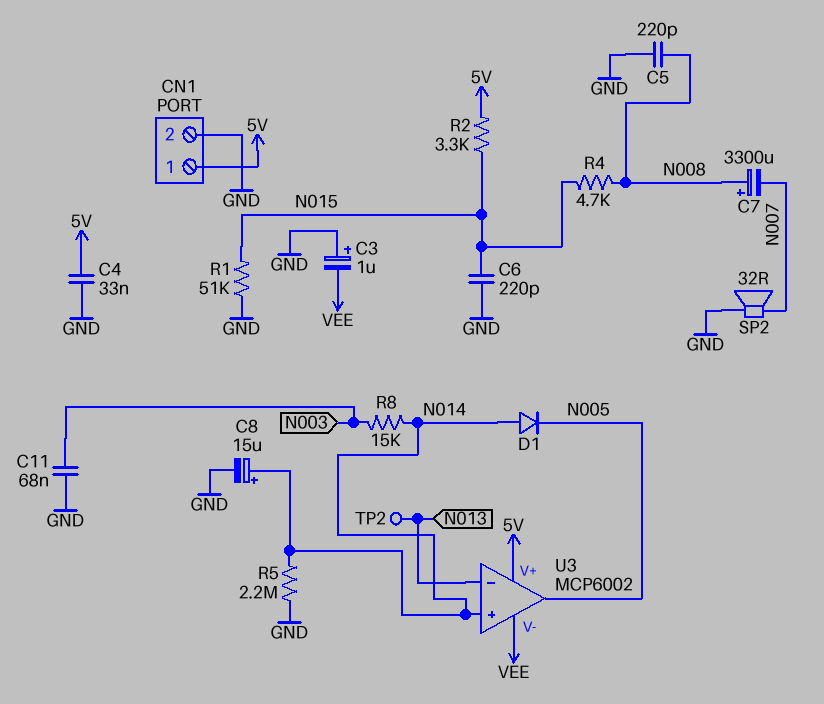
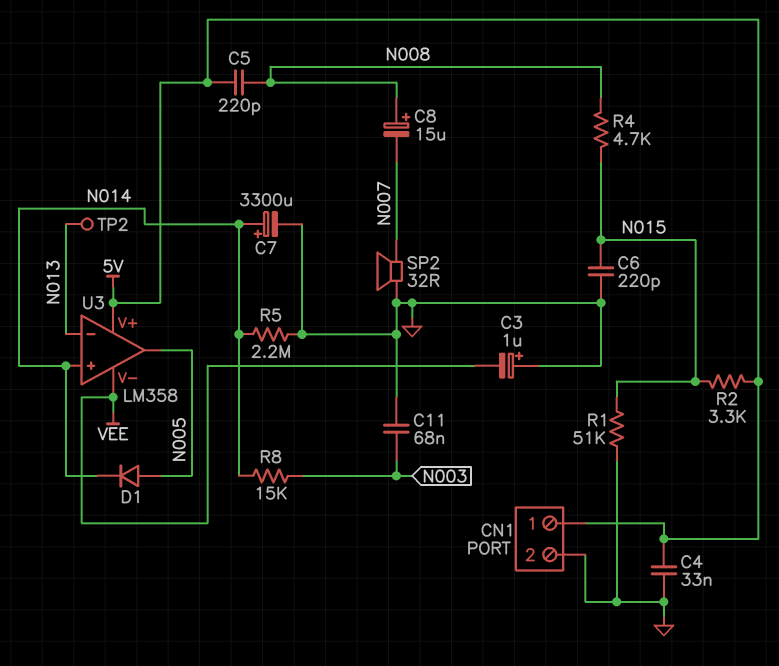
C5: 220pF (GND, N008) -> 220pF (5V, N008)
C7: 3300uF (plus N008, minus N007) -> 3300uF (plus N014, minus GND)
C8: 15uF (plus N014, minus GND) -> 15uF (plus N008, minus N007)
D1: diode (A N014, K N005) -> diode (A N005, K N014)
U3: MCP6002 -> LM358

